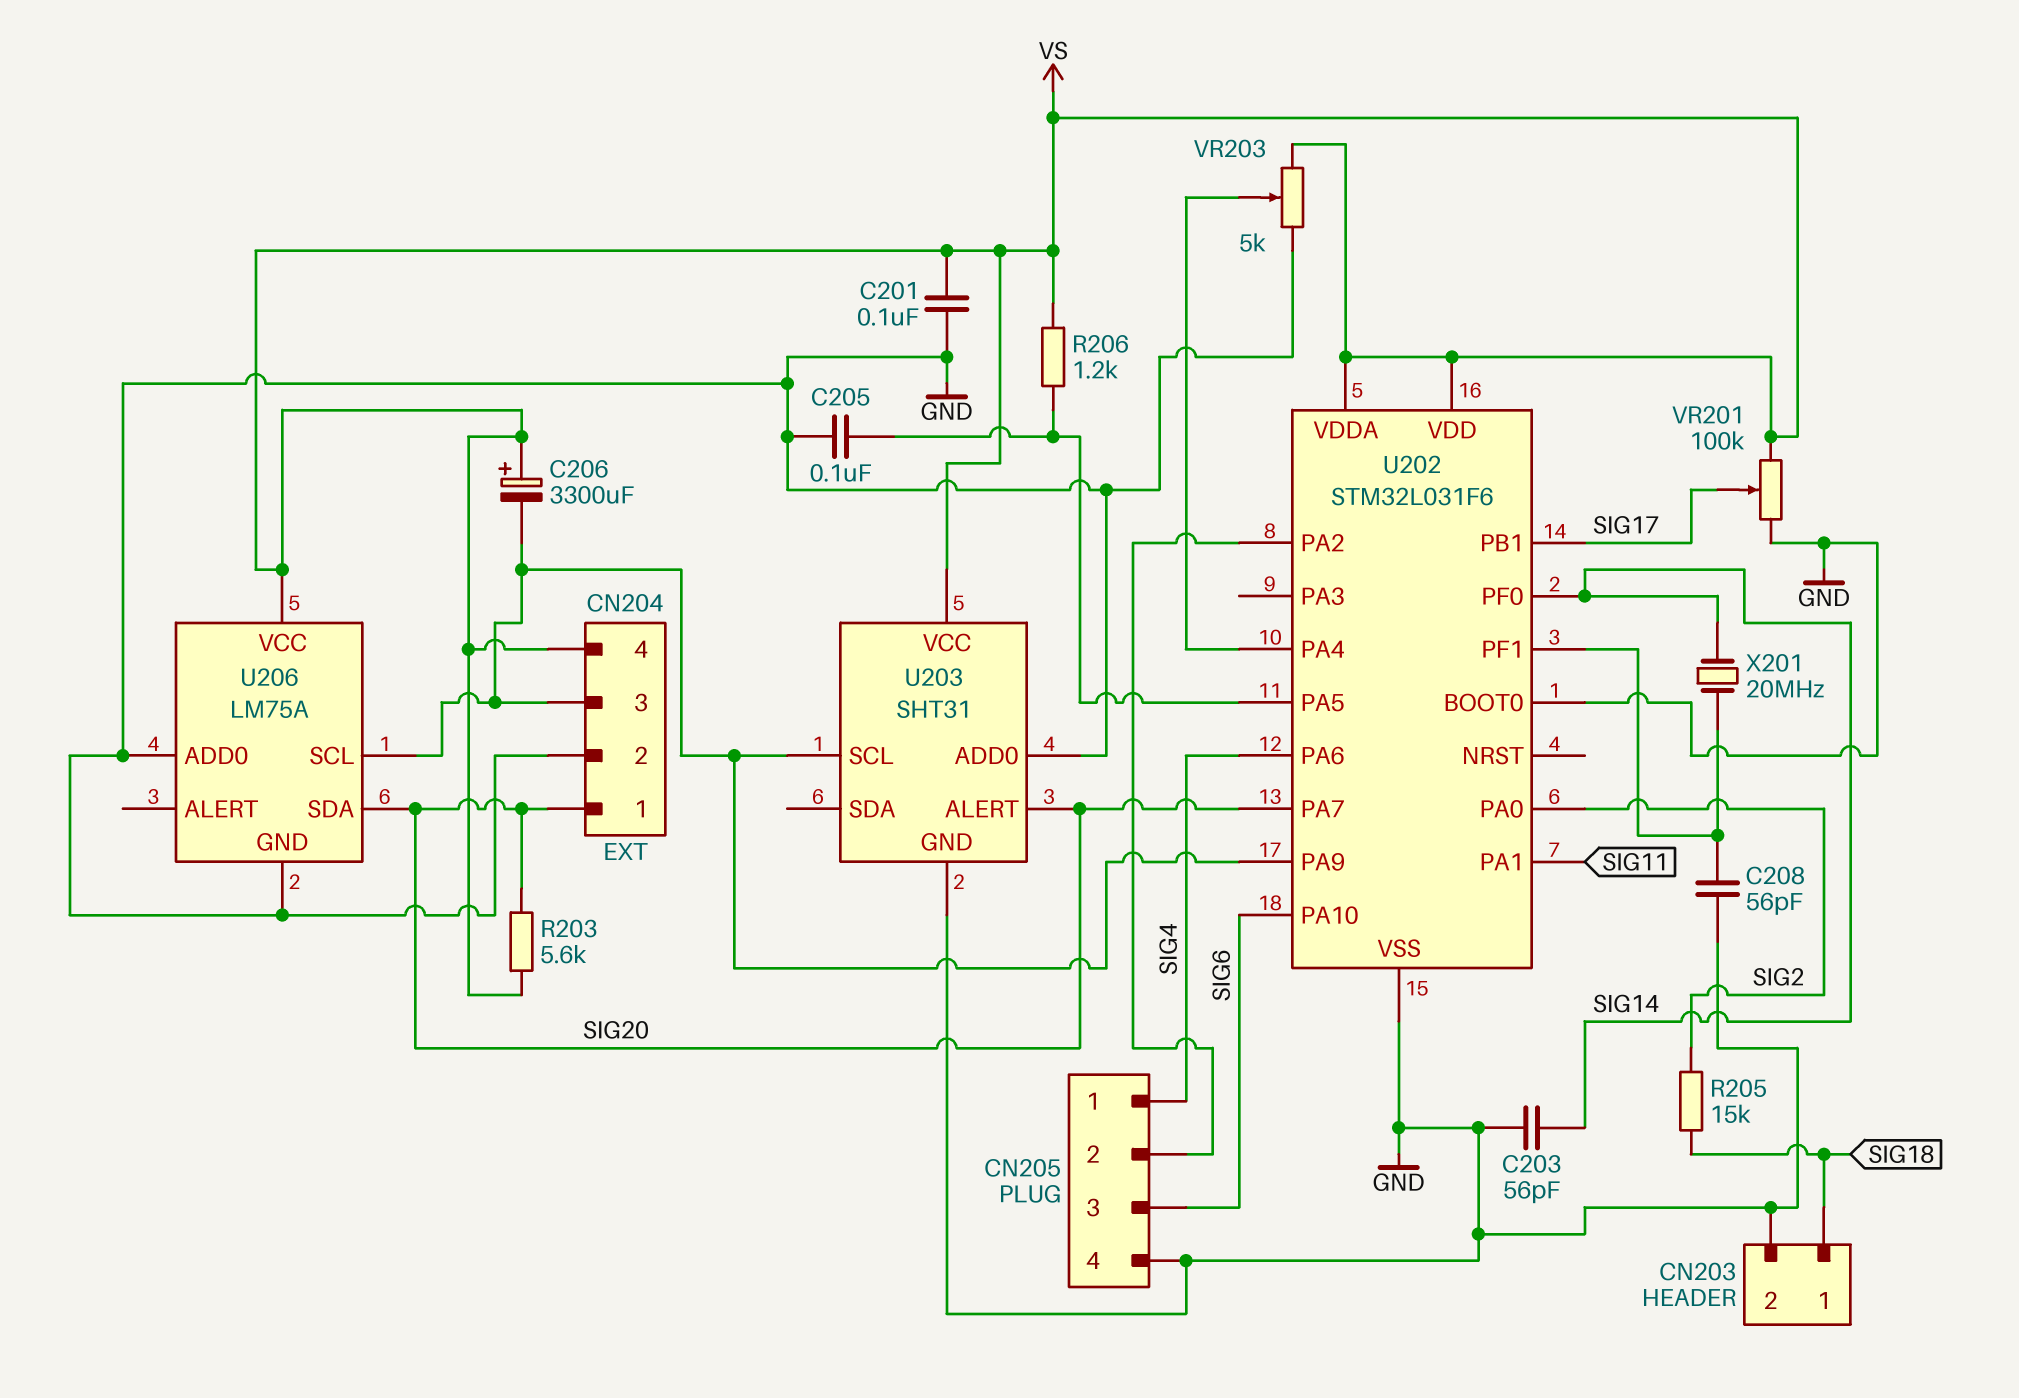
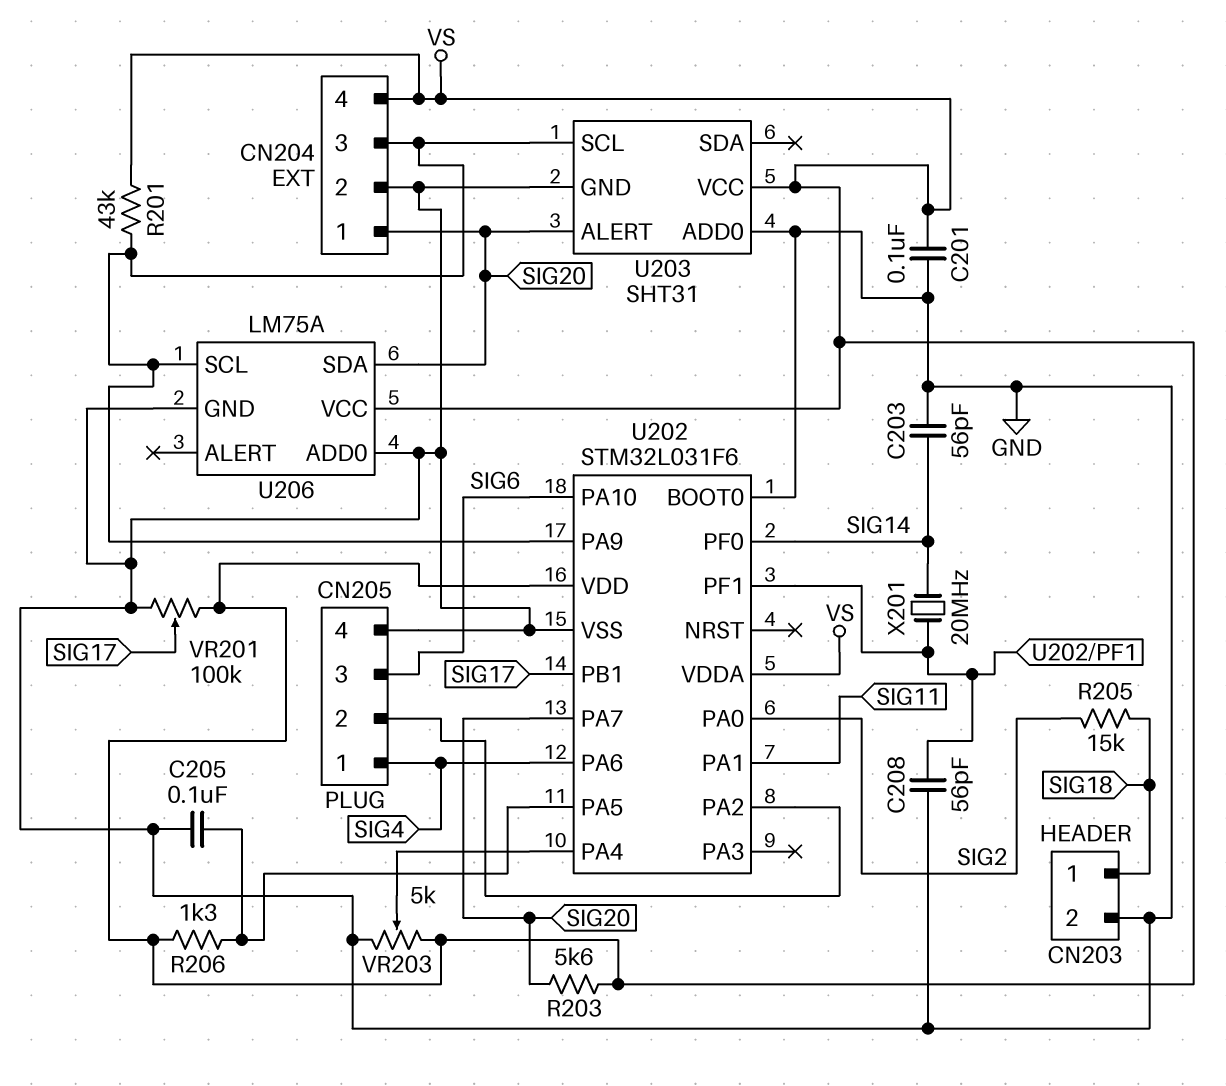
C206: 3300uF (plus VS, minus CN204/3) -> none
R201: none -> 43k (CN204/3, VS)
R206: 1.2k (U202/PA5, VS) -> 1.3k (U202/PA5, VS)

